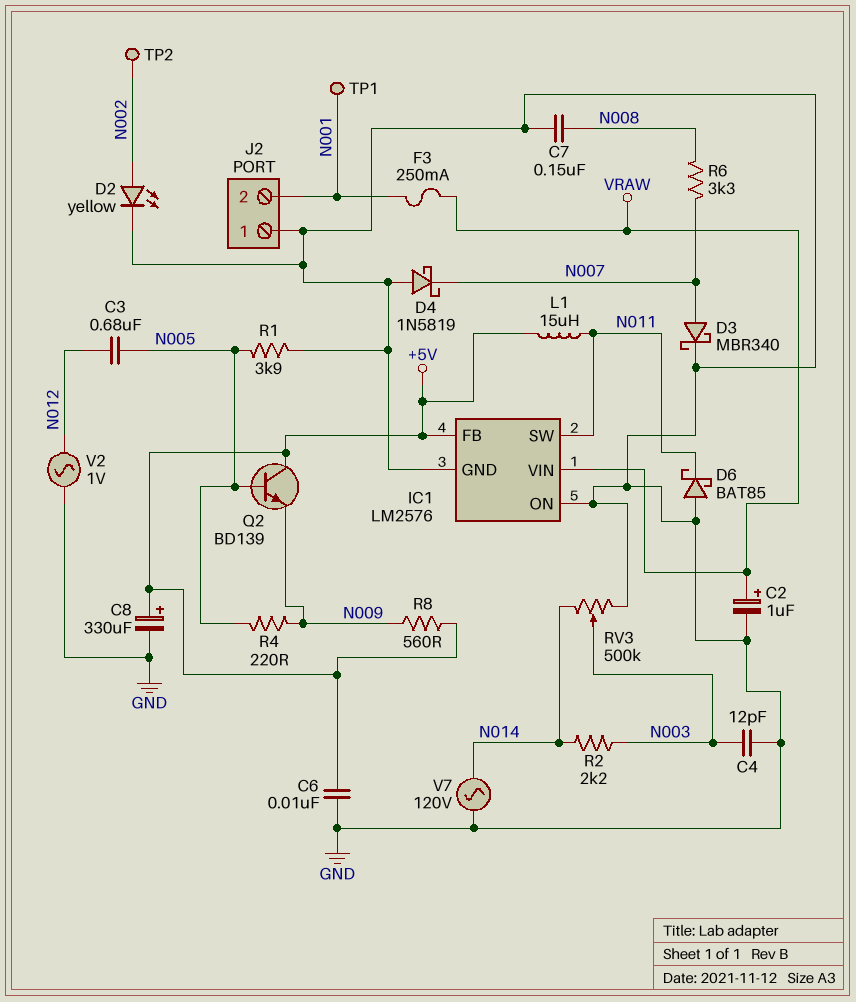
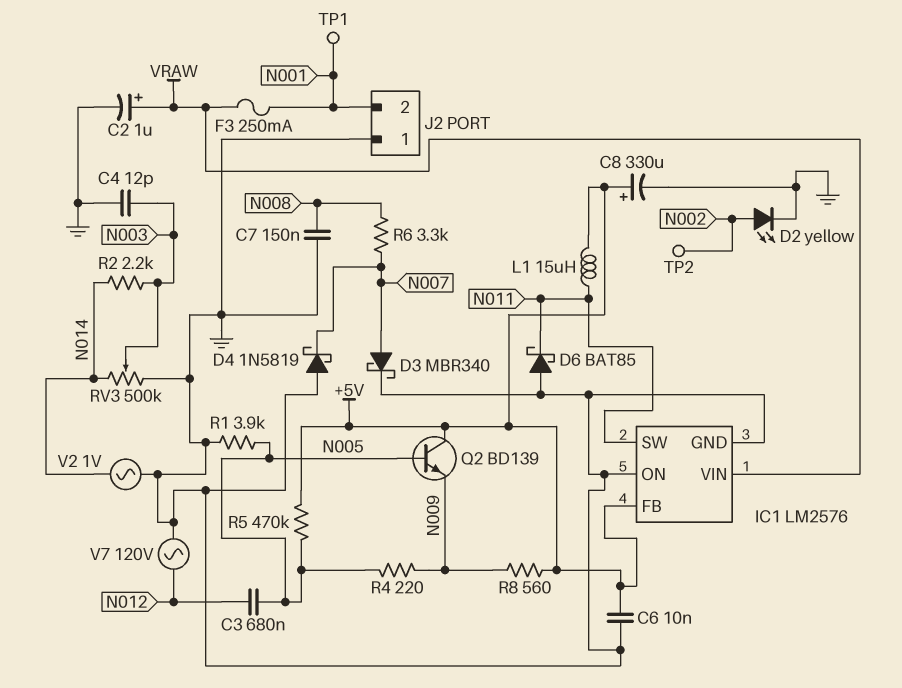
R5: none -> 470k (+5V, N005)
V2: AC 1V (GND, N012) -> AC 1V (GND, N014)
V7: AC 120V (GND, N014) -> AC 120V (GND, N012)

